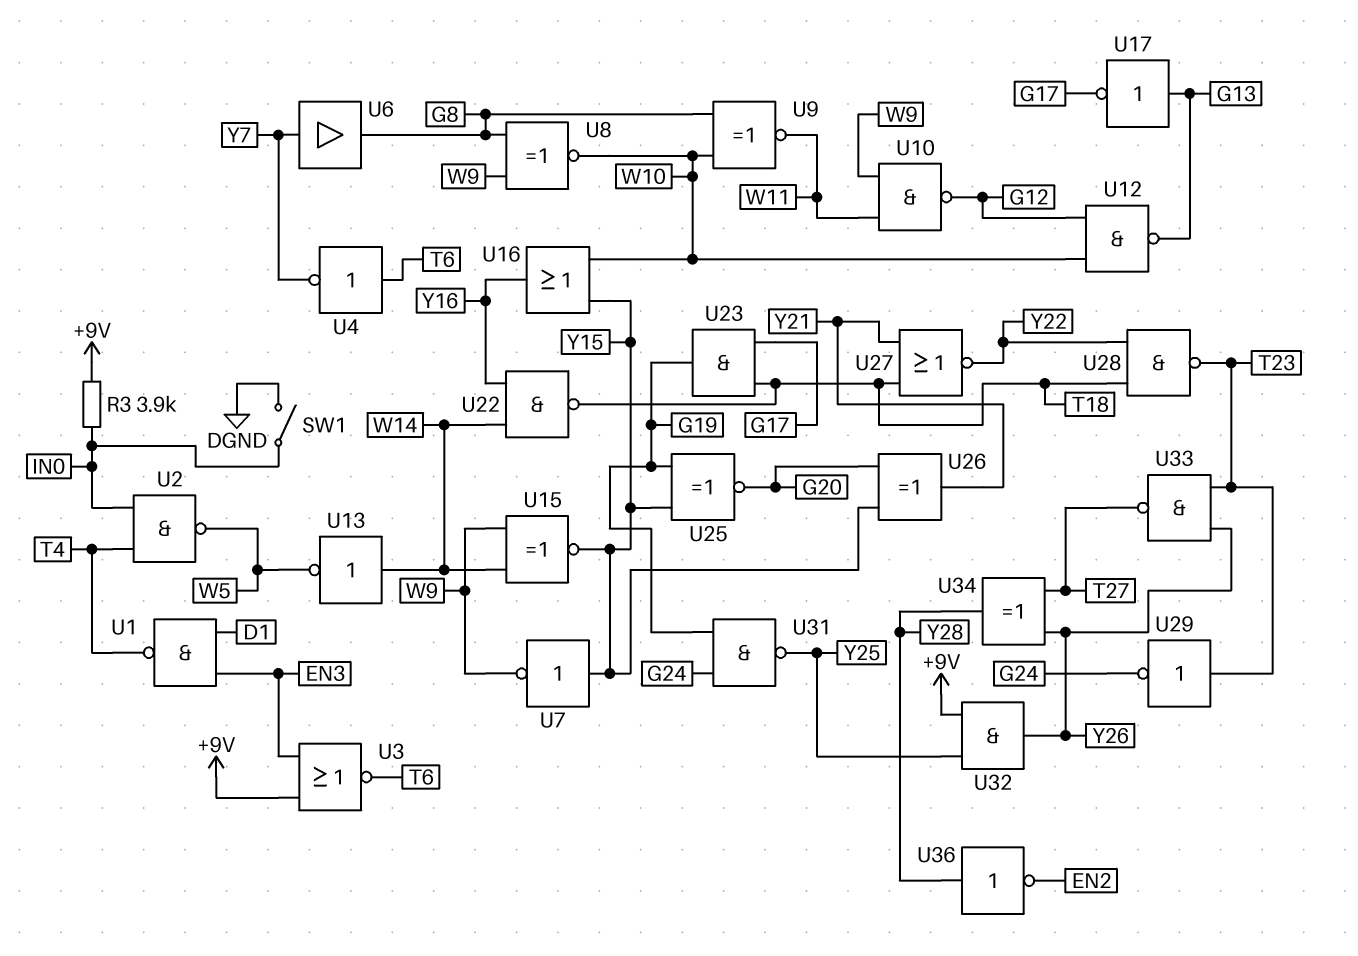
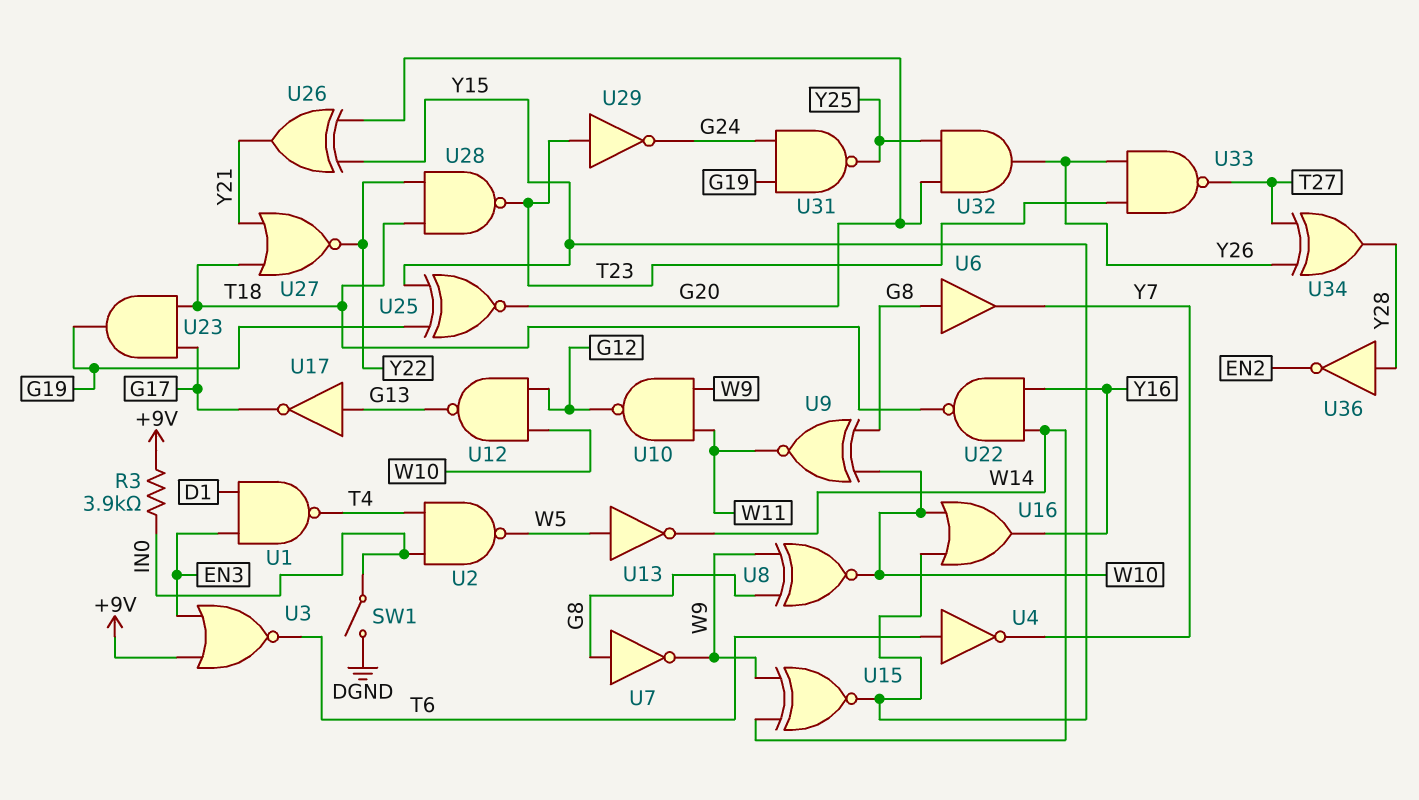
U6: buffer (in Y7, out G8) -> buffer (in G8, out Y7)
U7: NOT (in Y15, out W9) -> NOT (in G8, out W9)
U13: NOT (in W14, out W5) -> NOT (in W5, out W14)
U32: AND (in +9V, in Y25, out Y26) -> AND (in G20, in Y25, out Y26)

